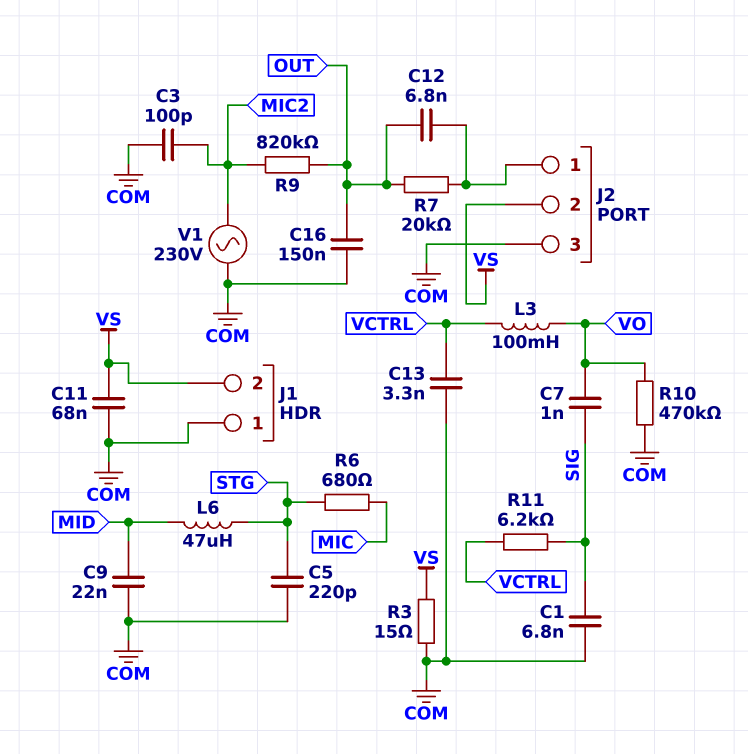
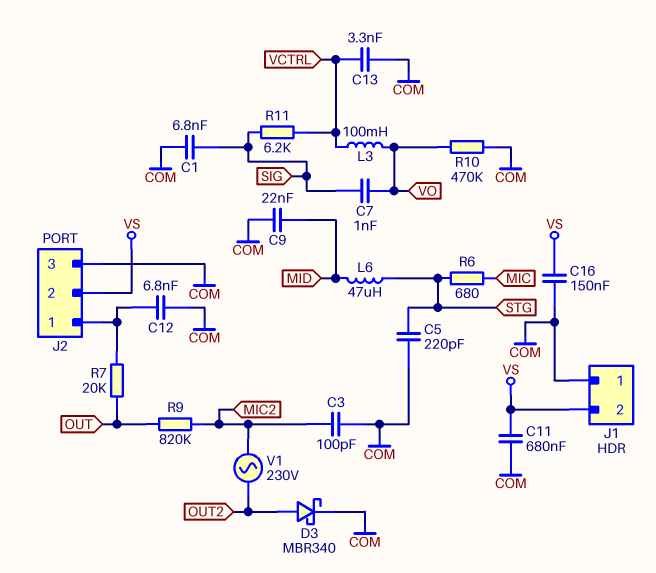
C11: 68nF (COM, VS) -> 680nF (COM, VS)
C12: 6.8nF (J2/1, OUT) -> 6.8nF (COM, J2/1)
C16: 150nF (COM, OUT) -> 150nF (COM, VS)
D3: none -> schottky MBR340 (A OUT2, K COM)
R3: 15 (COM, VS) -> none
V1: AC 230V (COM, MIC2) -> AC 230V (MIC2, OUT2)

